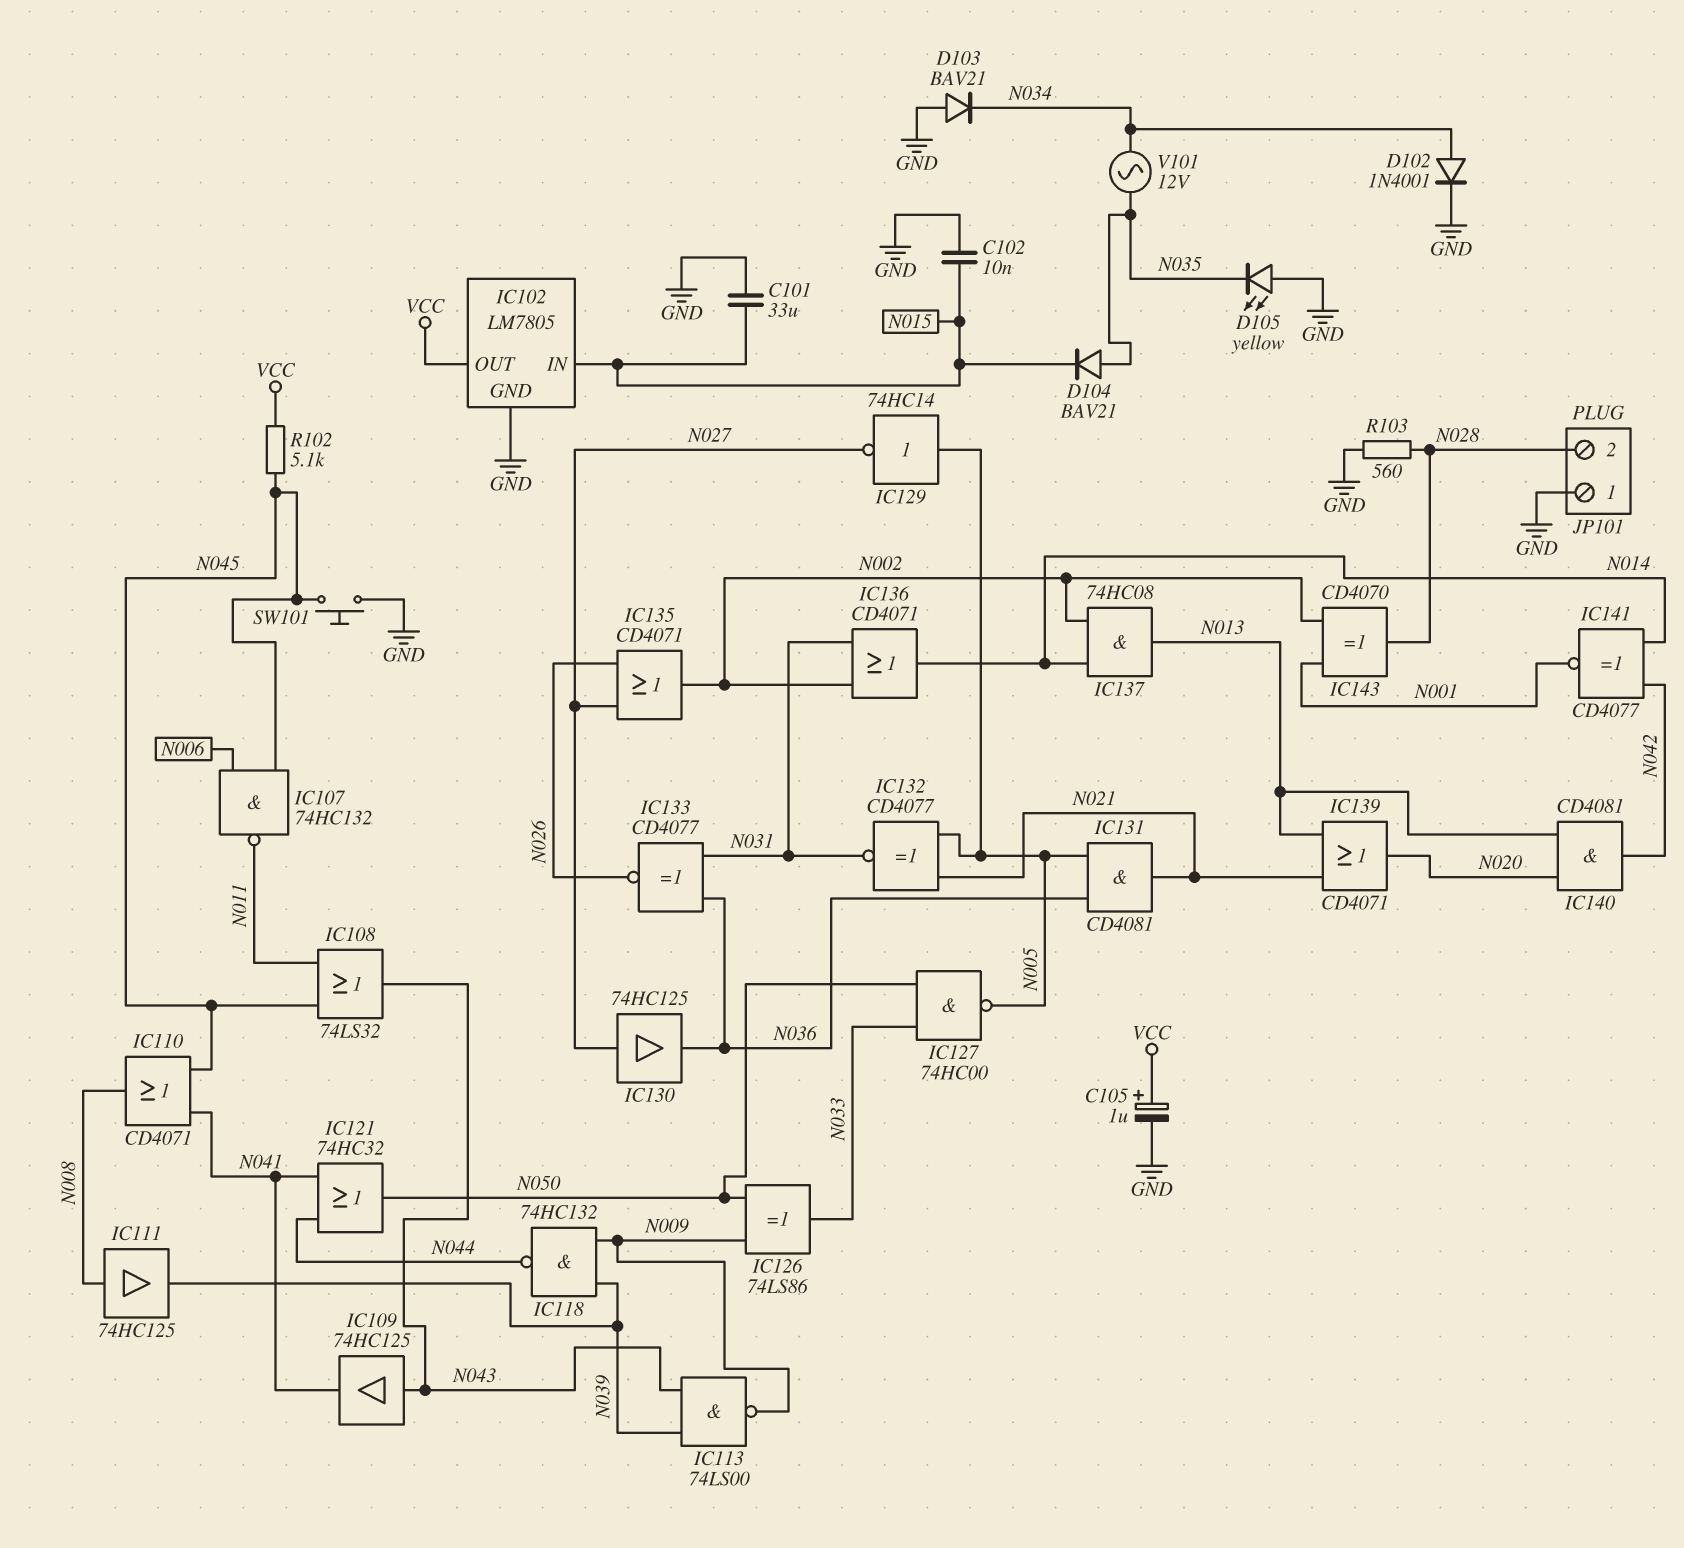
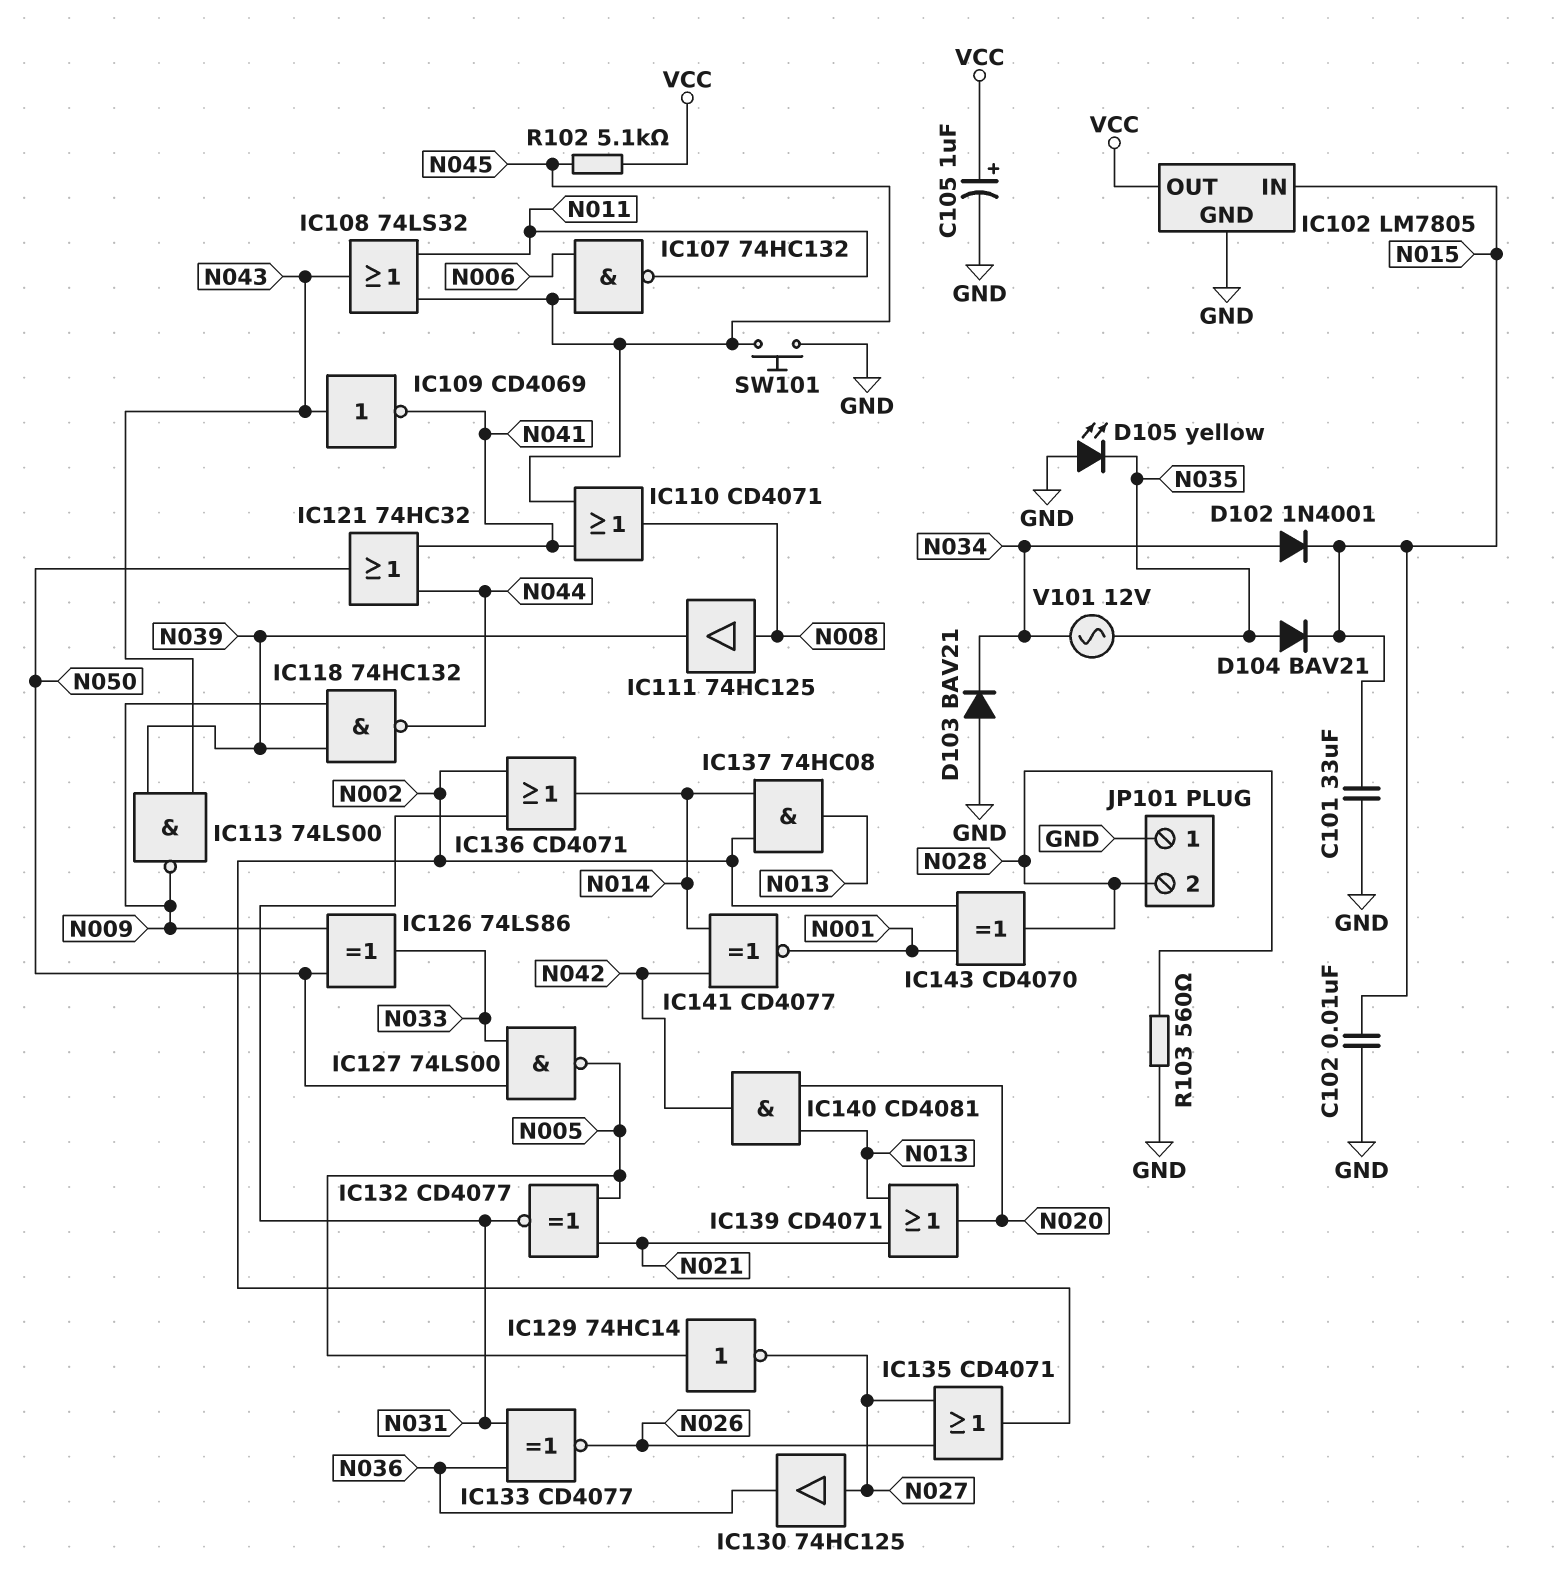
D102: diode 1N4001 (A N034, K GND) -> diode 1N4001 (A N034, K N015)
IC109: buffer 74HC125 (in N043, out N041) -> NOT CD4069 (in N043, out N041)
IC127: NAND 74HC00 (in N033, in N050, out N005) -> NAND 74LS00 (in N033, in N050, out N005)
IC131: AND CD4081 (in N005, in N036, out N021) -> none

